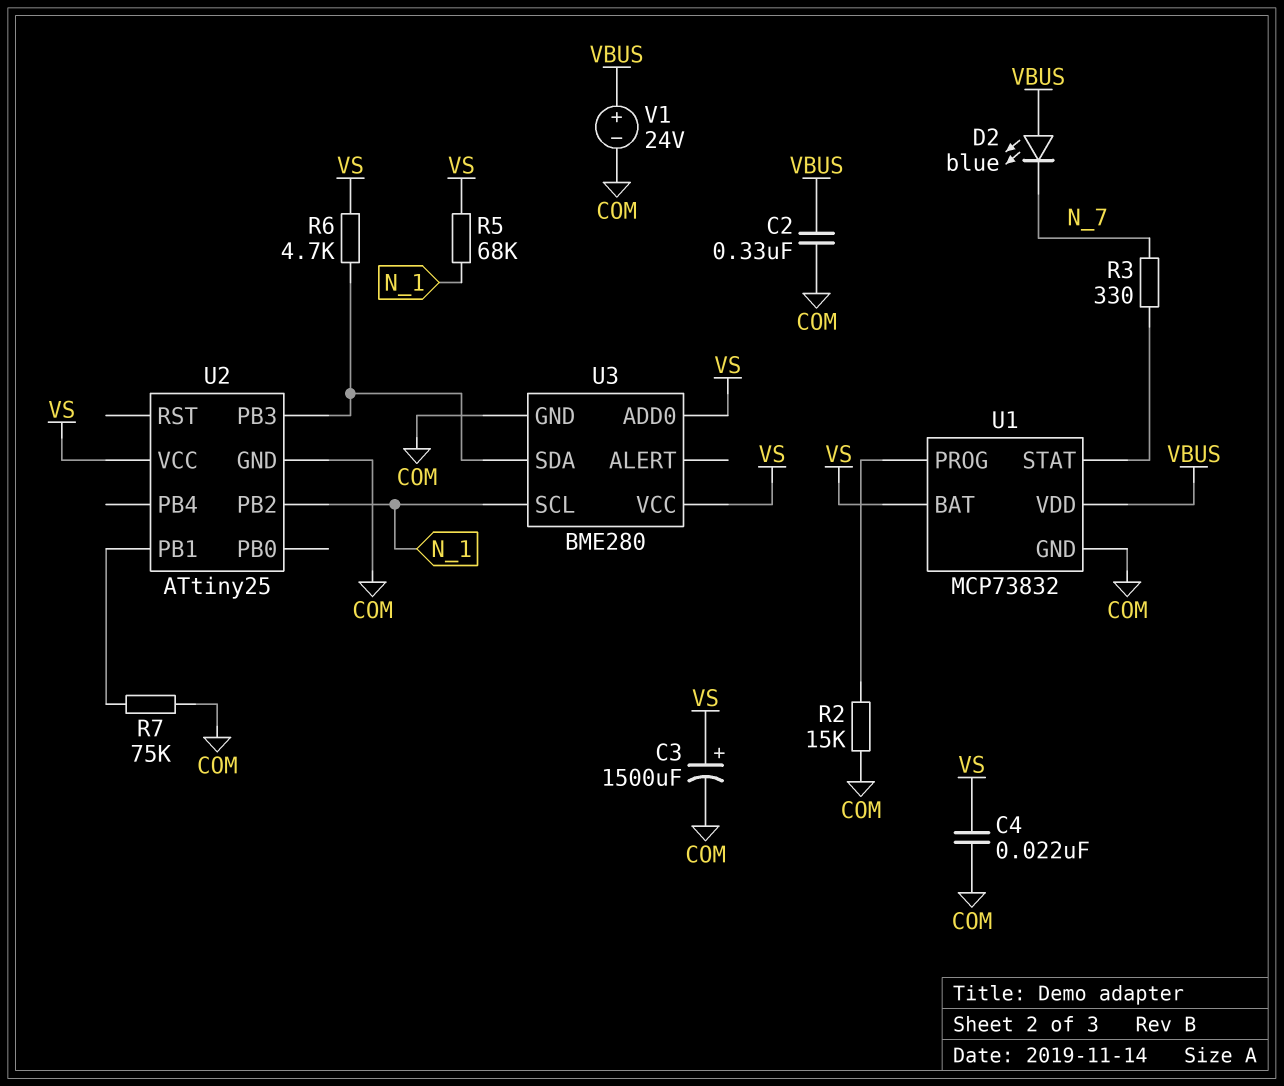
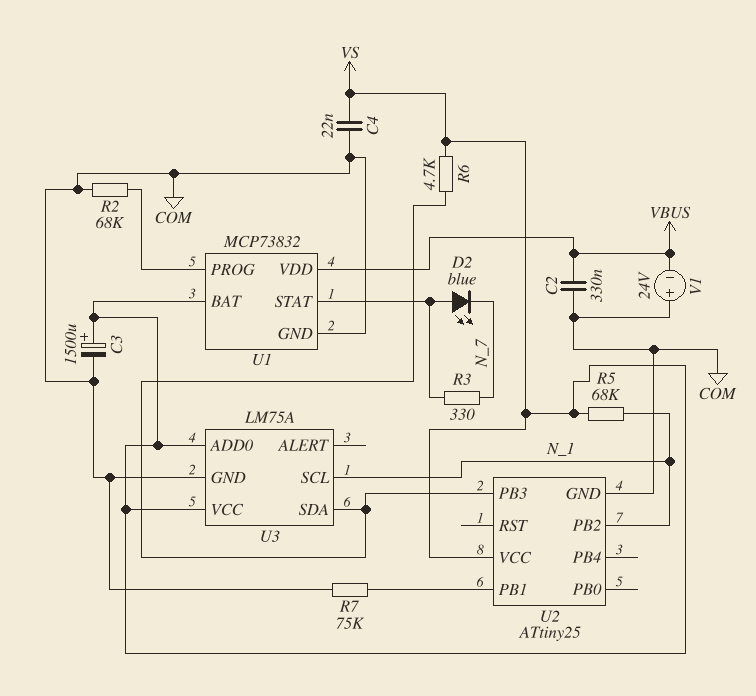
D2: LED blue (A VBUS, K N_7) -> LED blue (A U1/STAT, K N_7)
R2: 15k (COM, U1/PROG) -> 68k (COM, U1/PROG)
U3: BME280 -> LM75A
V1: 24V (plus VBUS, minus COM) -> 24V (plus COM, minus VBUS)

